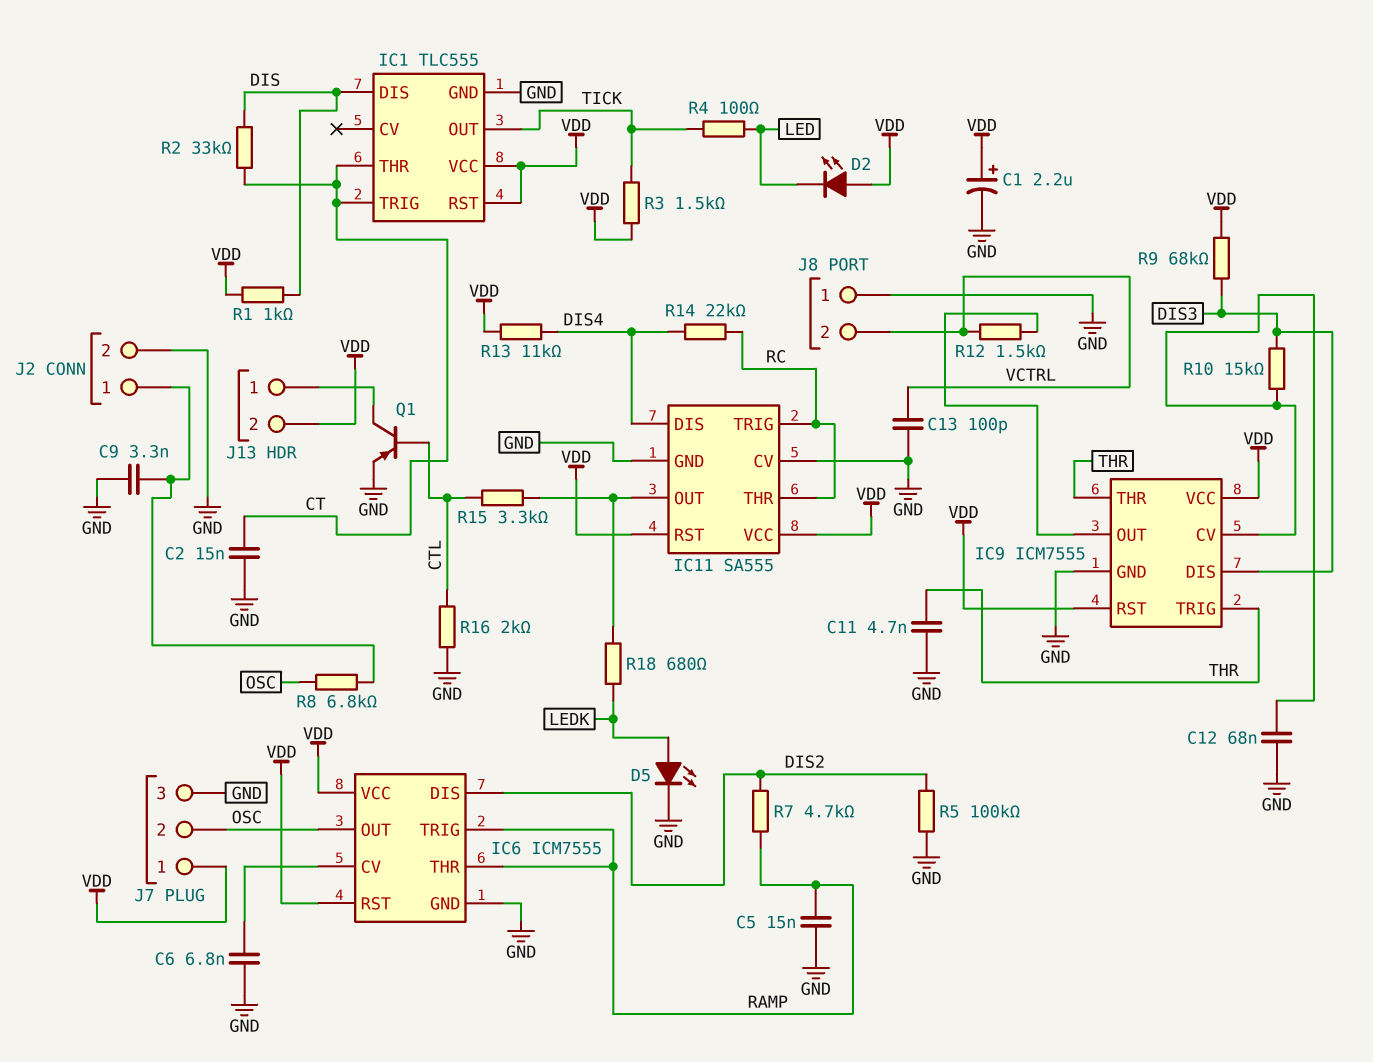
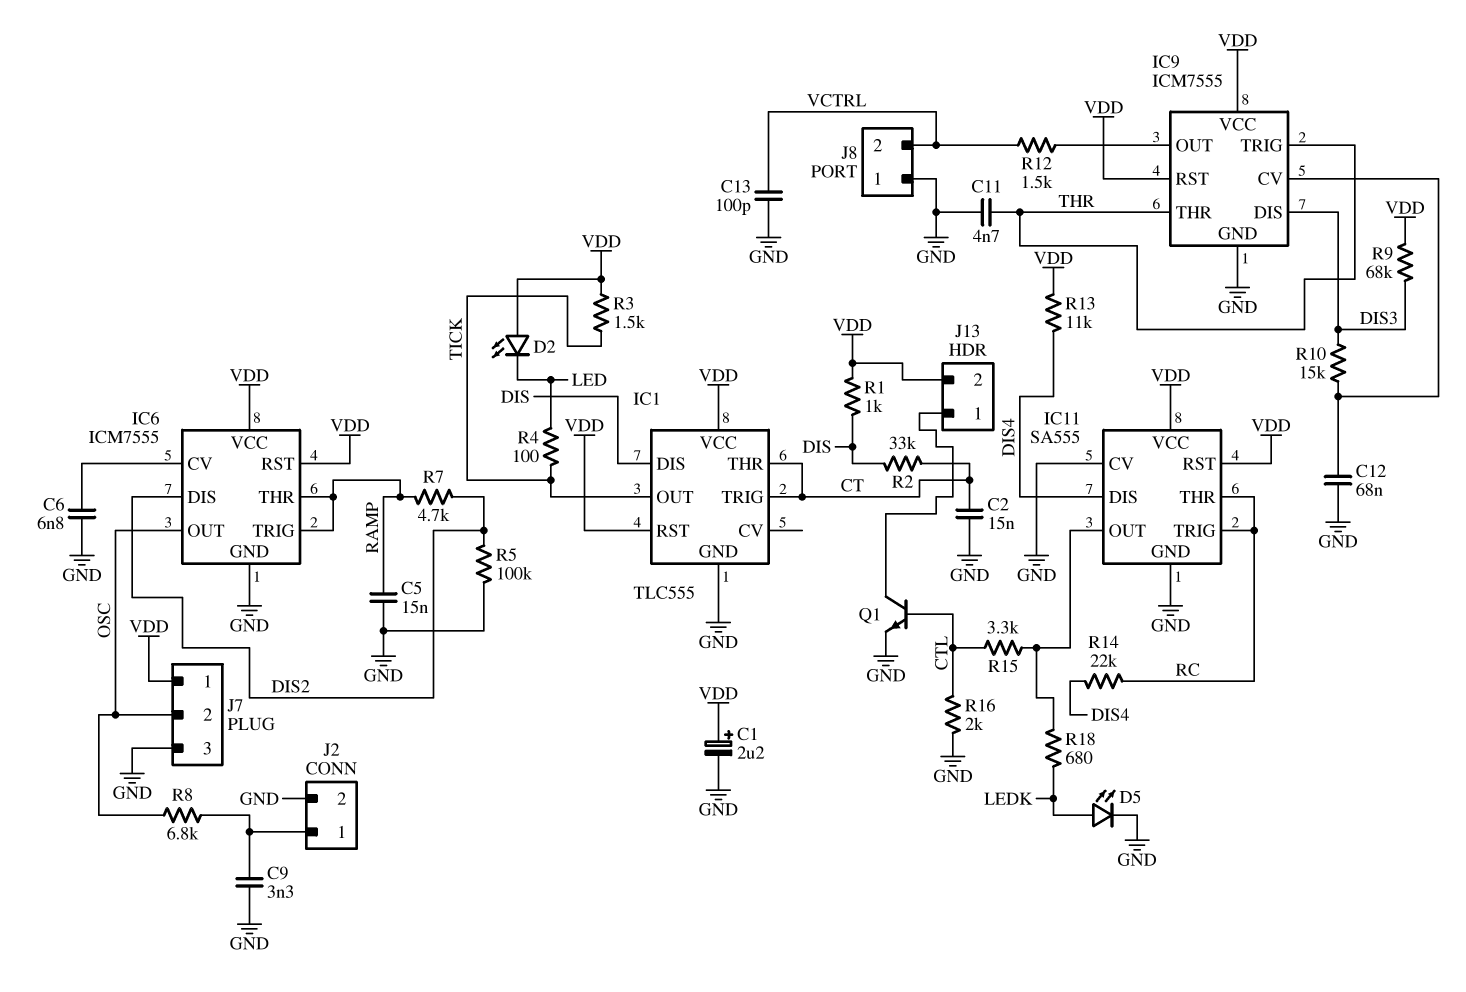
Q1: PNP (B CTL, C J13/1, E GND) -> NPN (B CTL, C J13/1, E GND)

